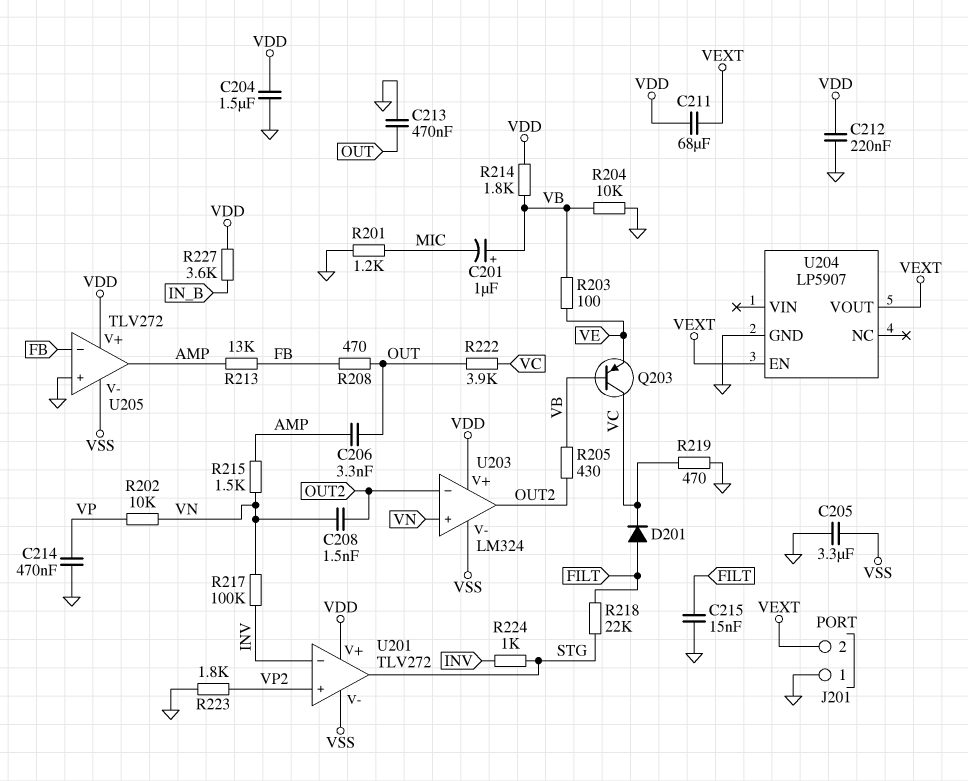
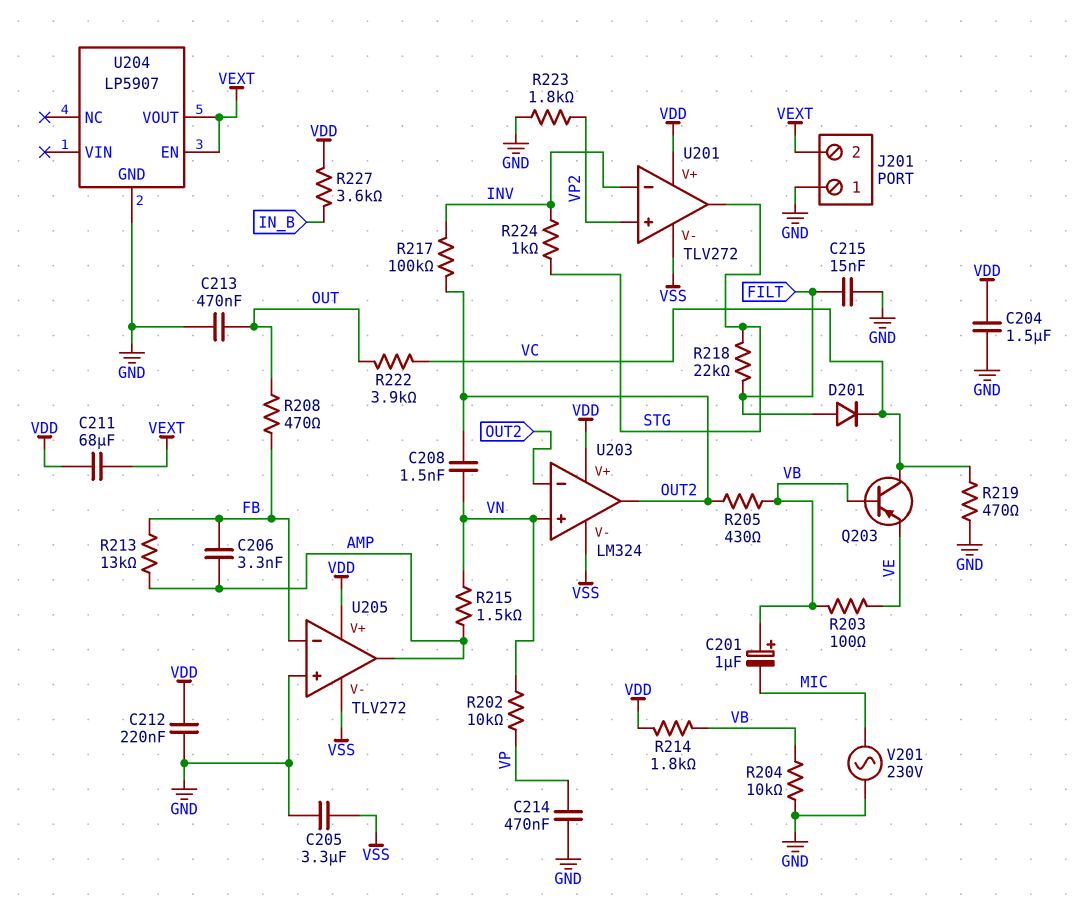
C206: 3.3nF (AMP, OUT) -> 3.3nF (AMP, FB)
R201: 1.2k (GND, MIC) -> none
R217: 100k (INV, VN) -> 100k (INV, OUT2)
V201: none -> AC 230V (GND, MIC)

